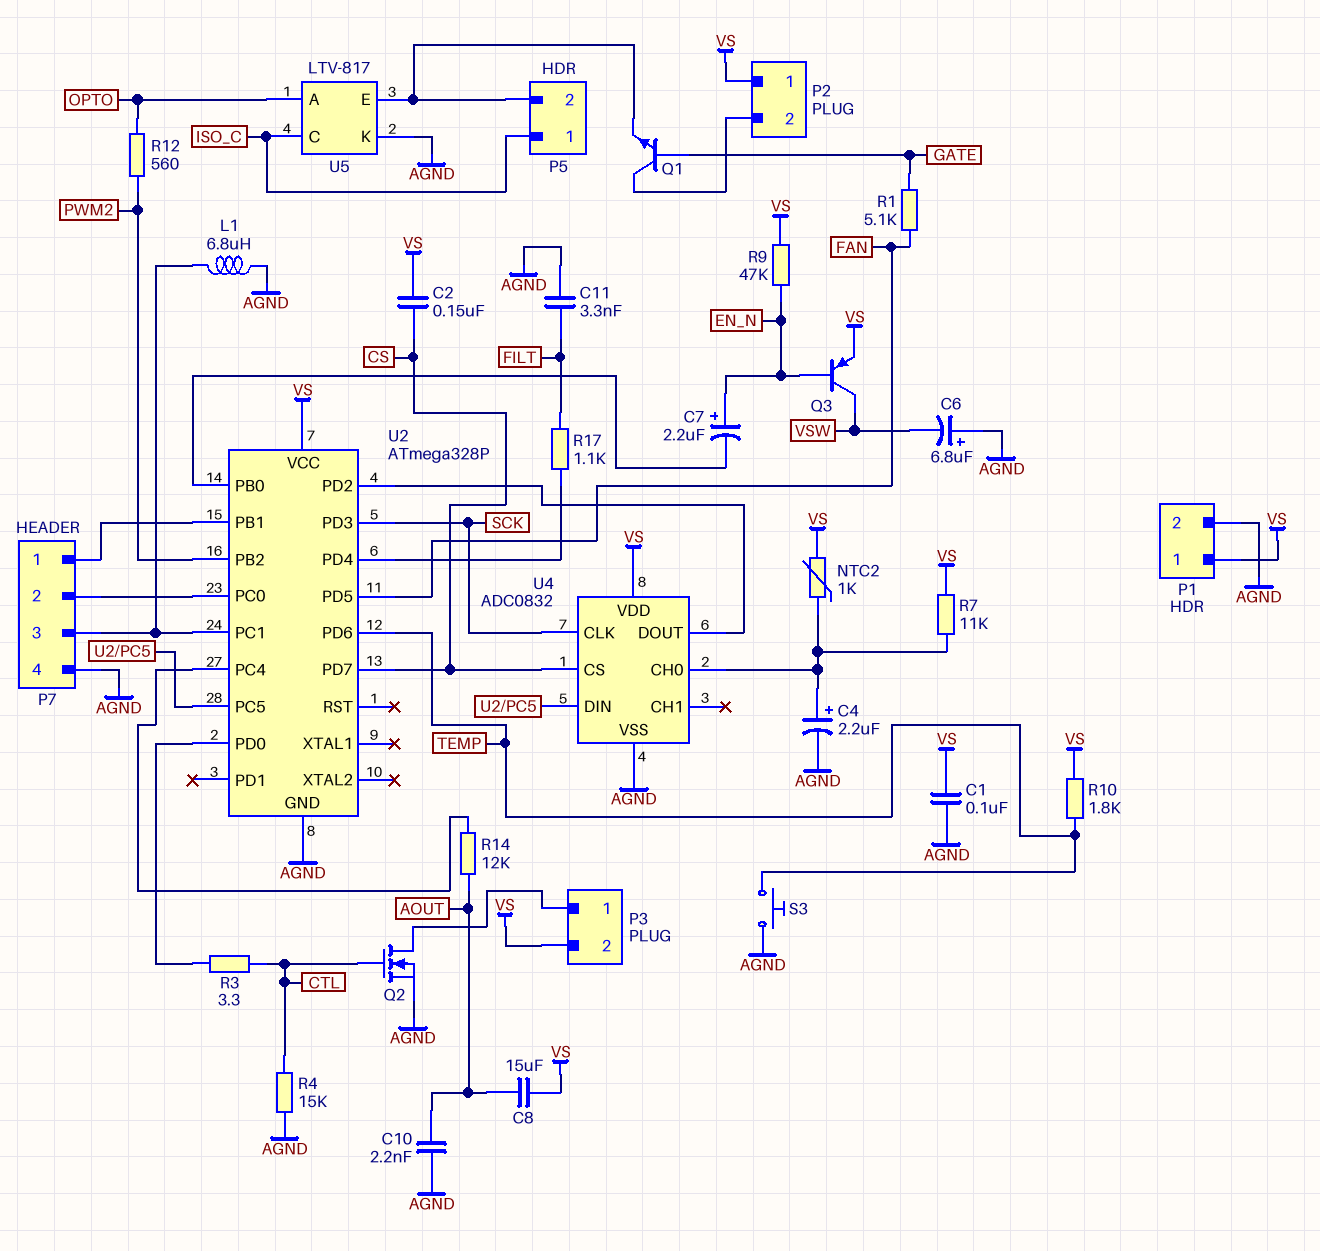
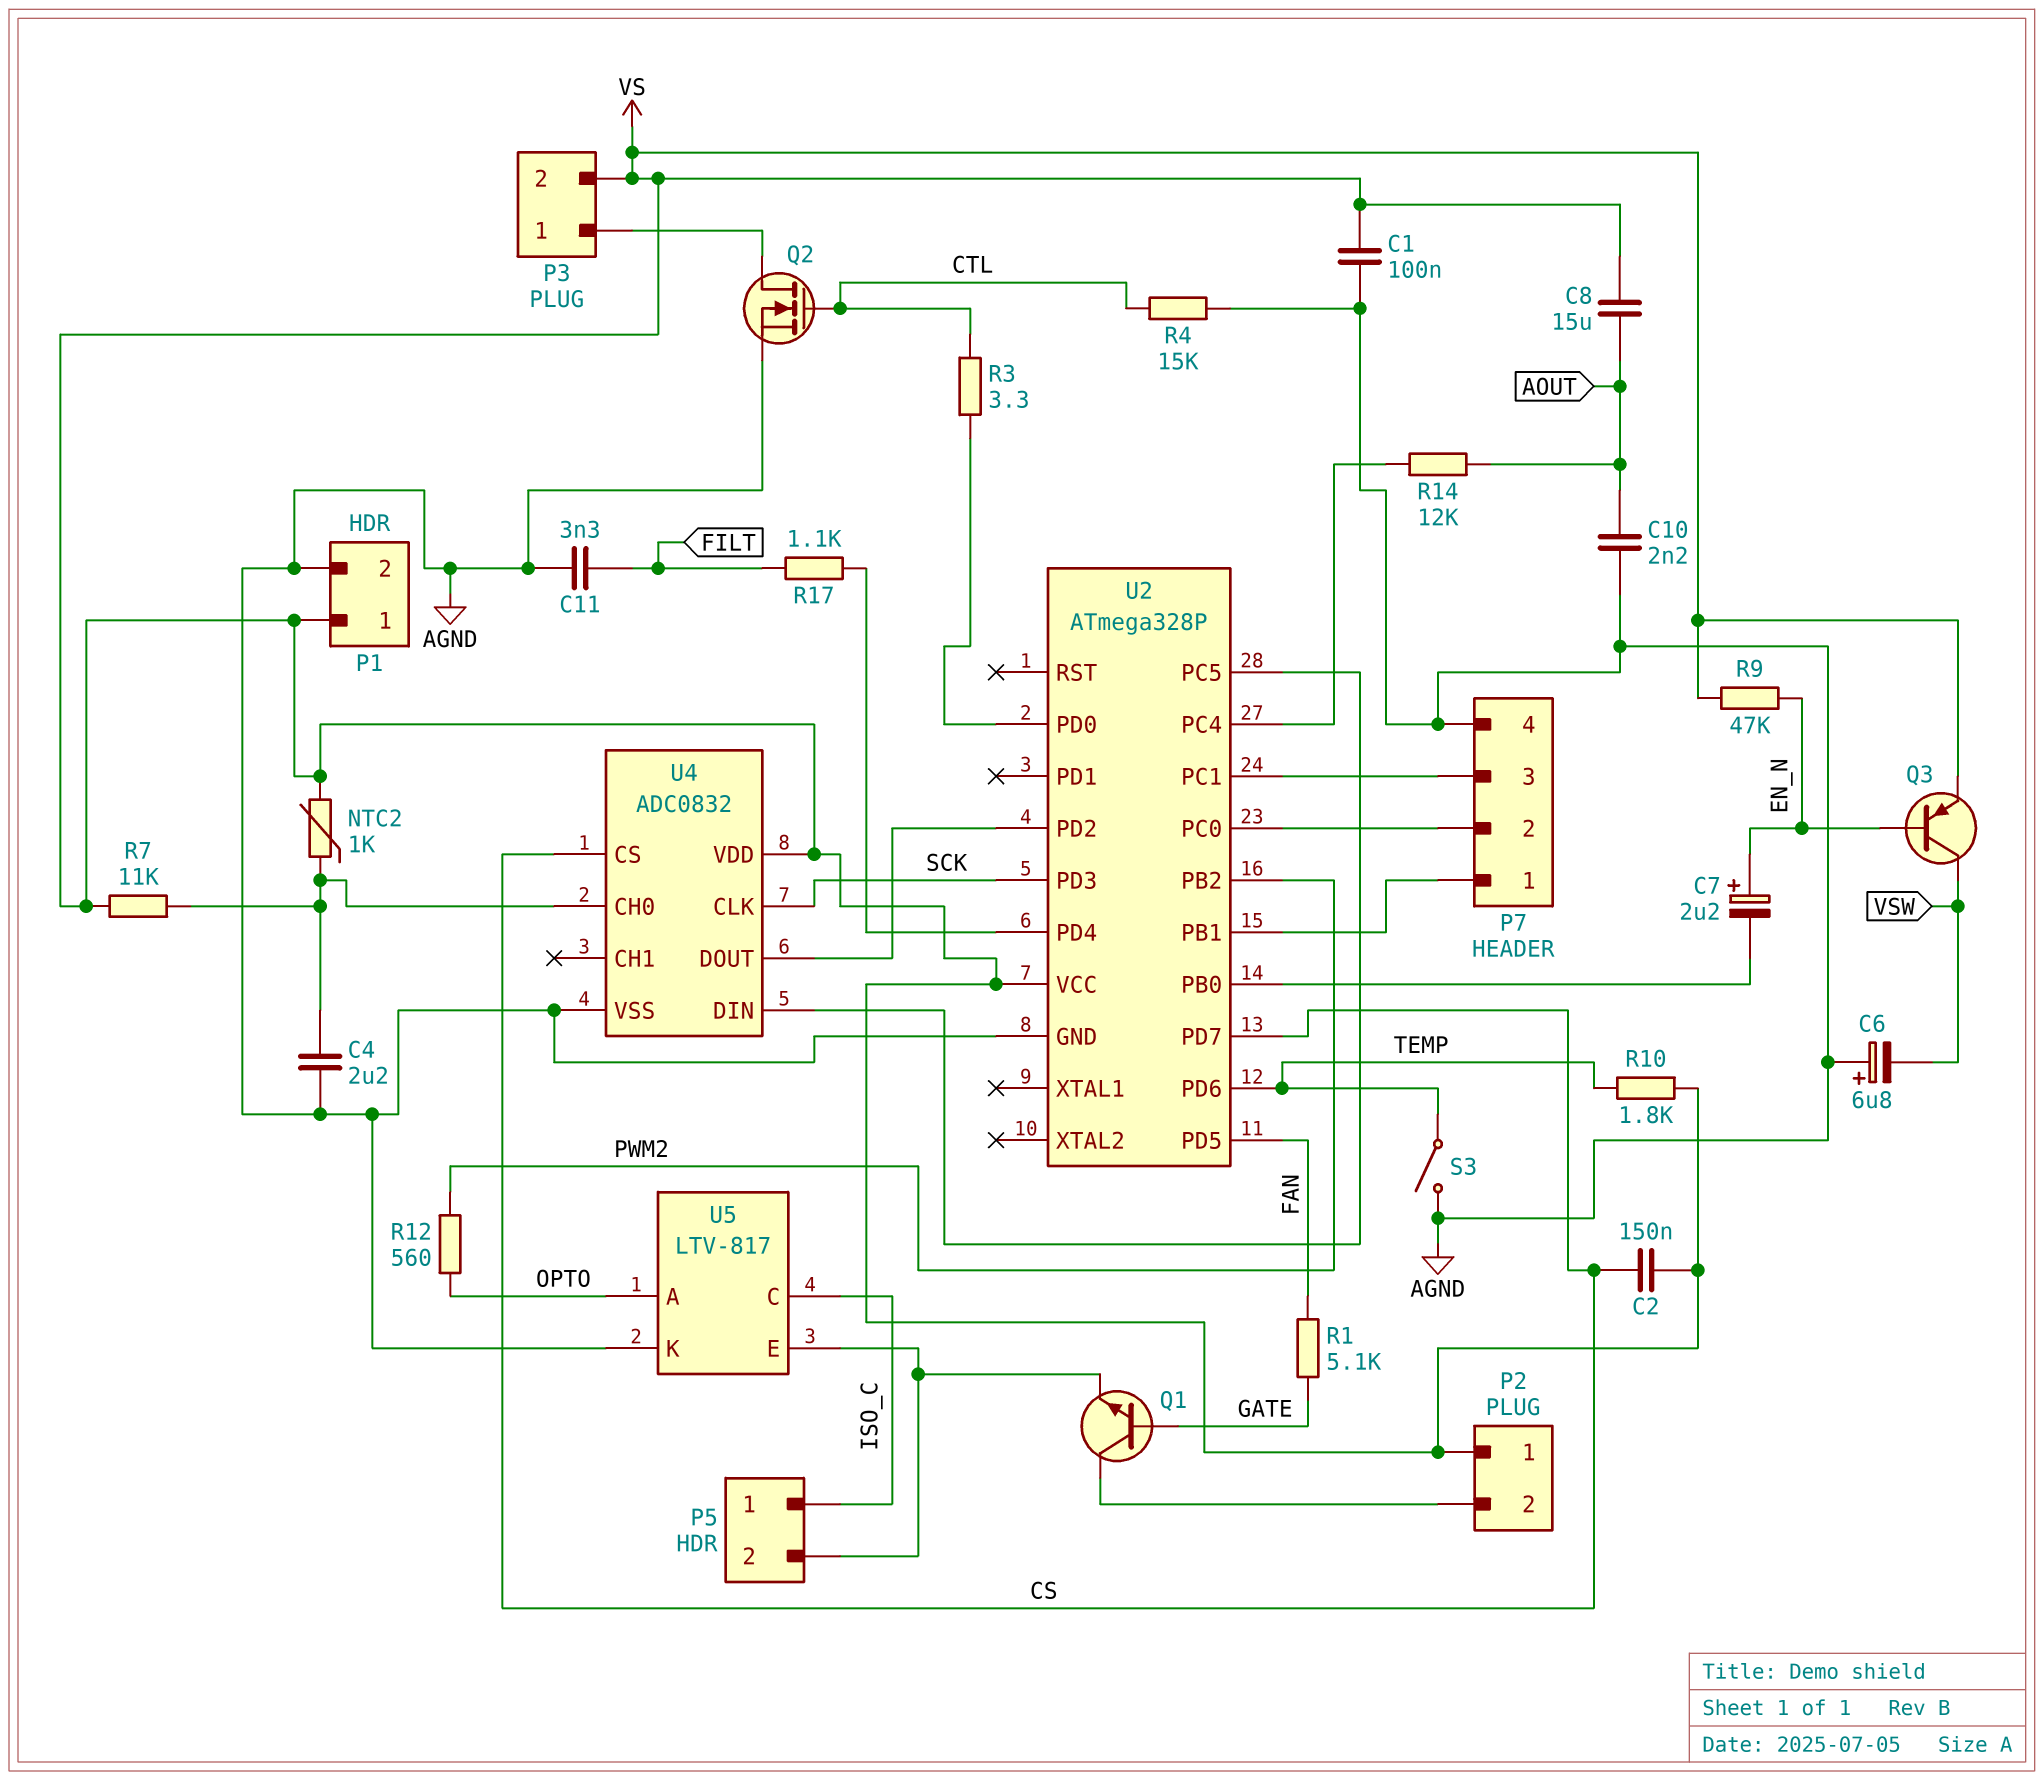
C4: 2.2uF (plus U4/CH0, minus AGND) -> 2.2uF (AGND, U4/CH0)
L1: 6.8uH (AGND, P7/3) -> none
S3: button (AGND, TEMP) -> switch (AGND, TEMP)

